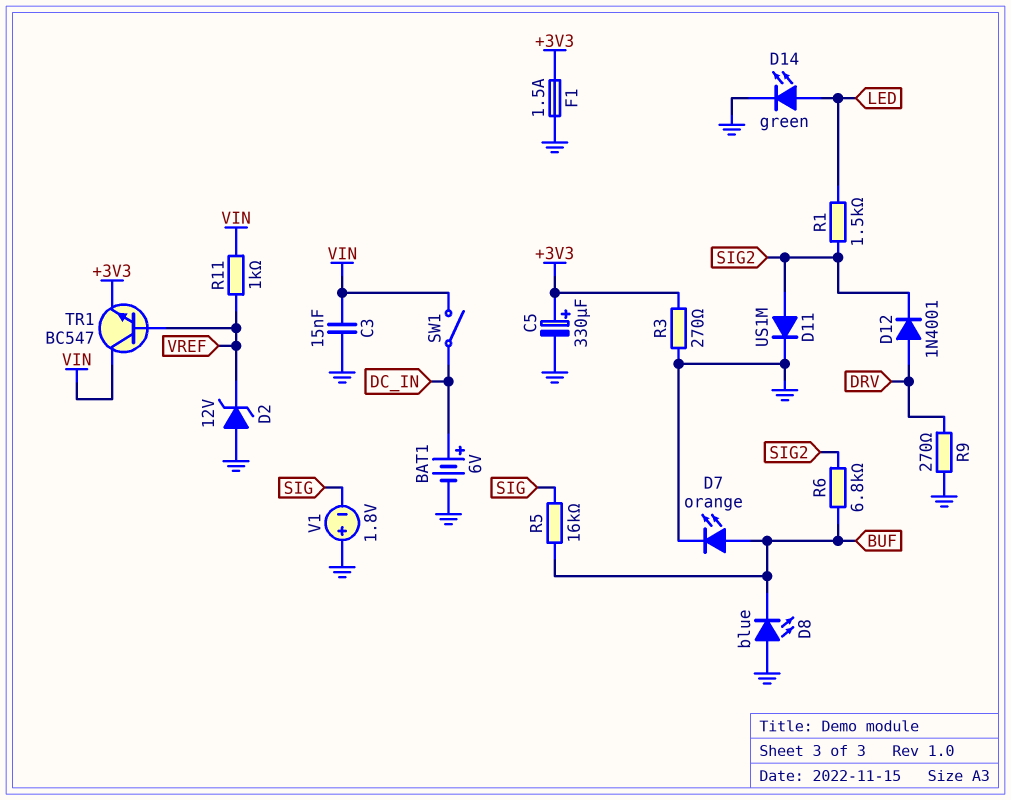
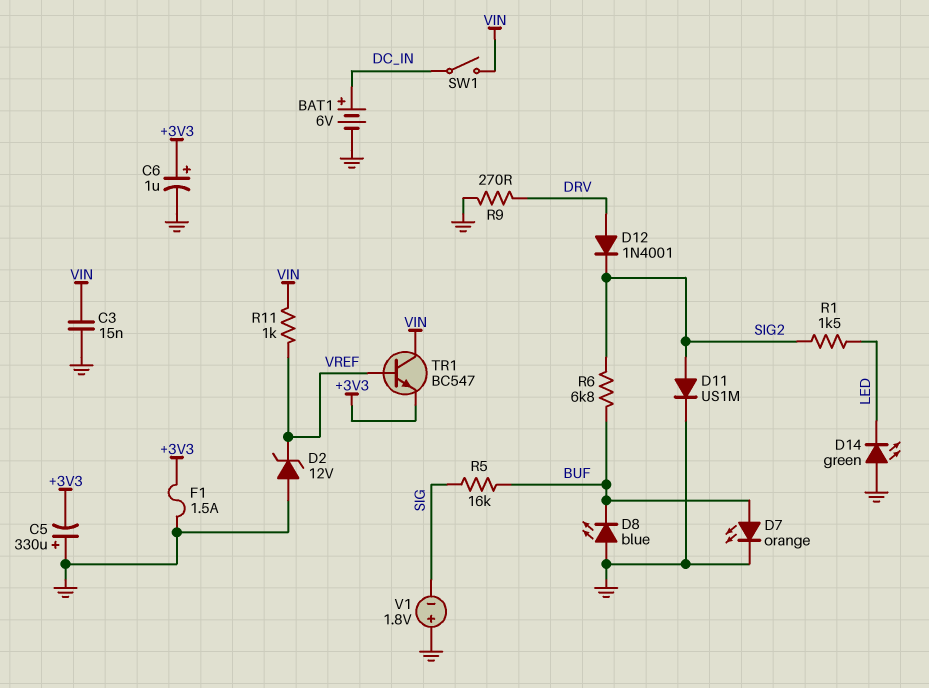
C5: 330uF (plus +3V3, minus GND) -> 330uF (plus GND, minus +3V3)
C6: none -> 1uF (plus +3V3, minus GND)
D14: LED green (A LED, K GND) -> LED green (A GND, K LED)
R3: 270 (+3V3, GND) -> none

